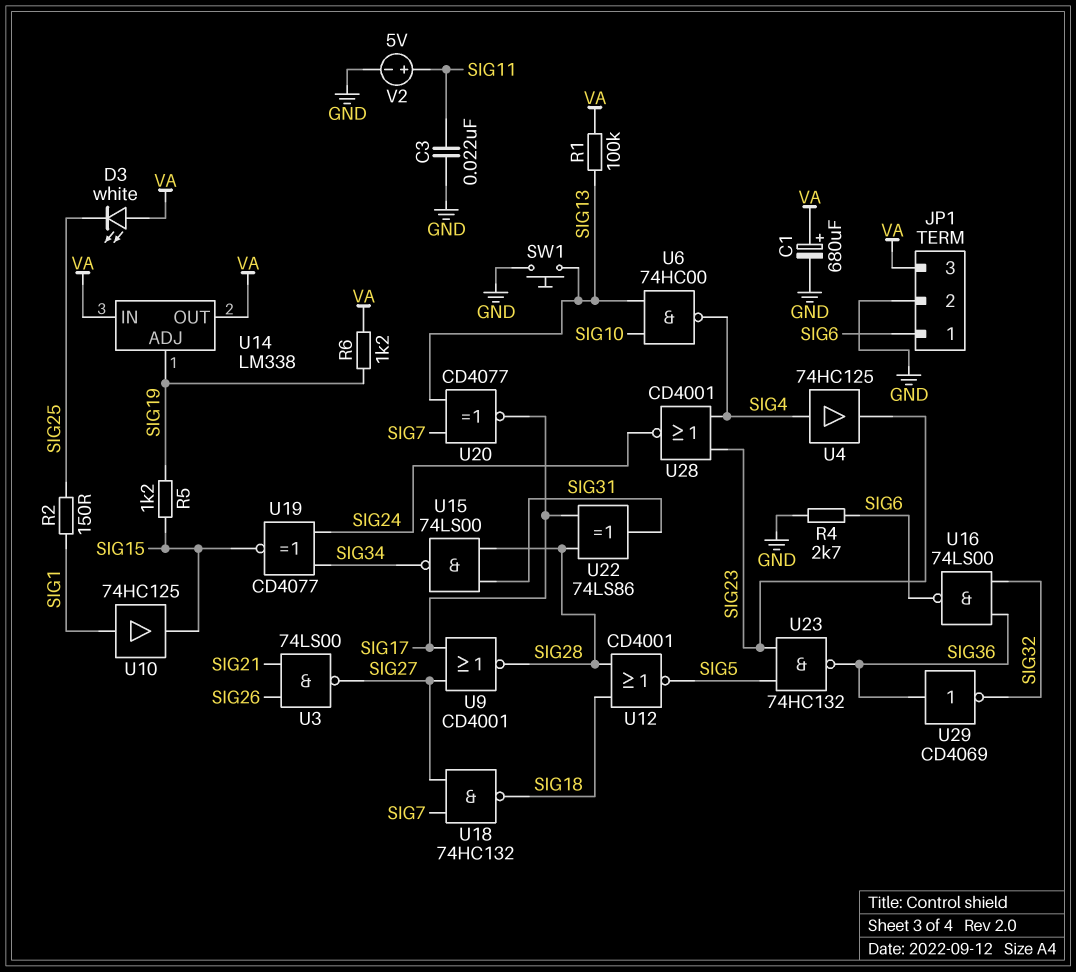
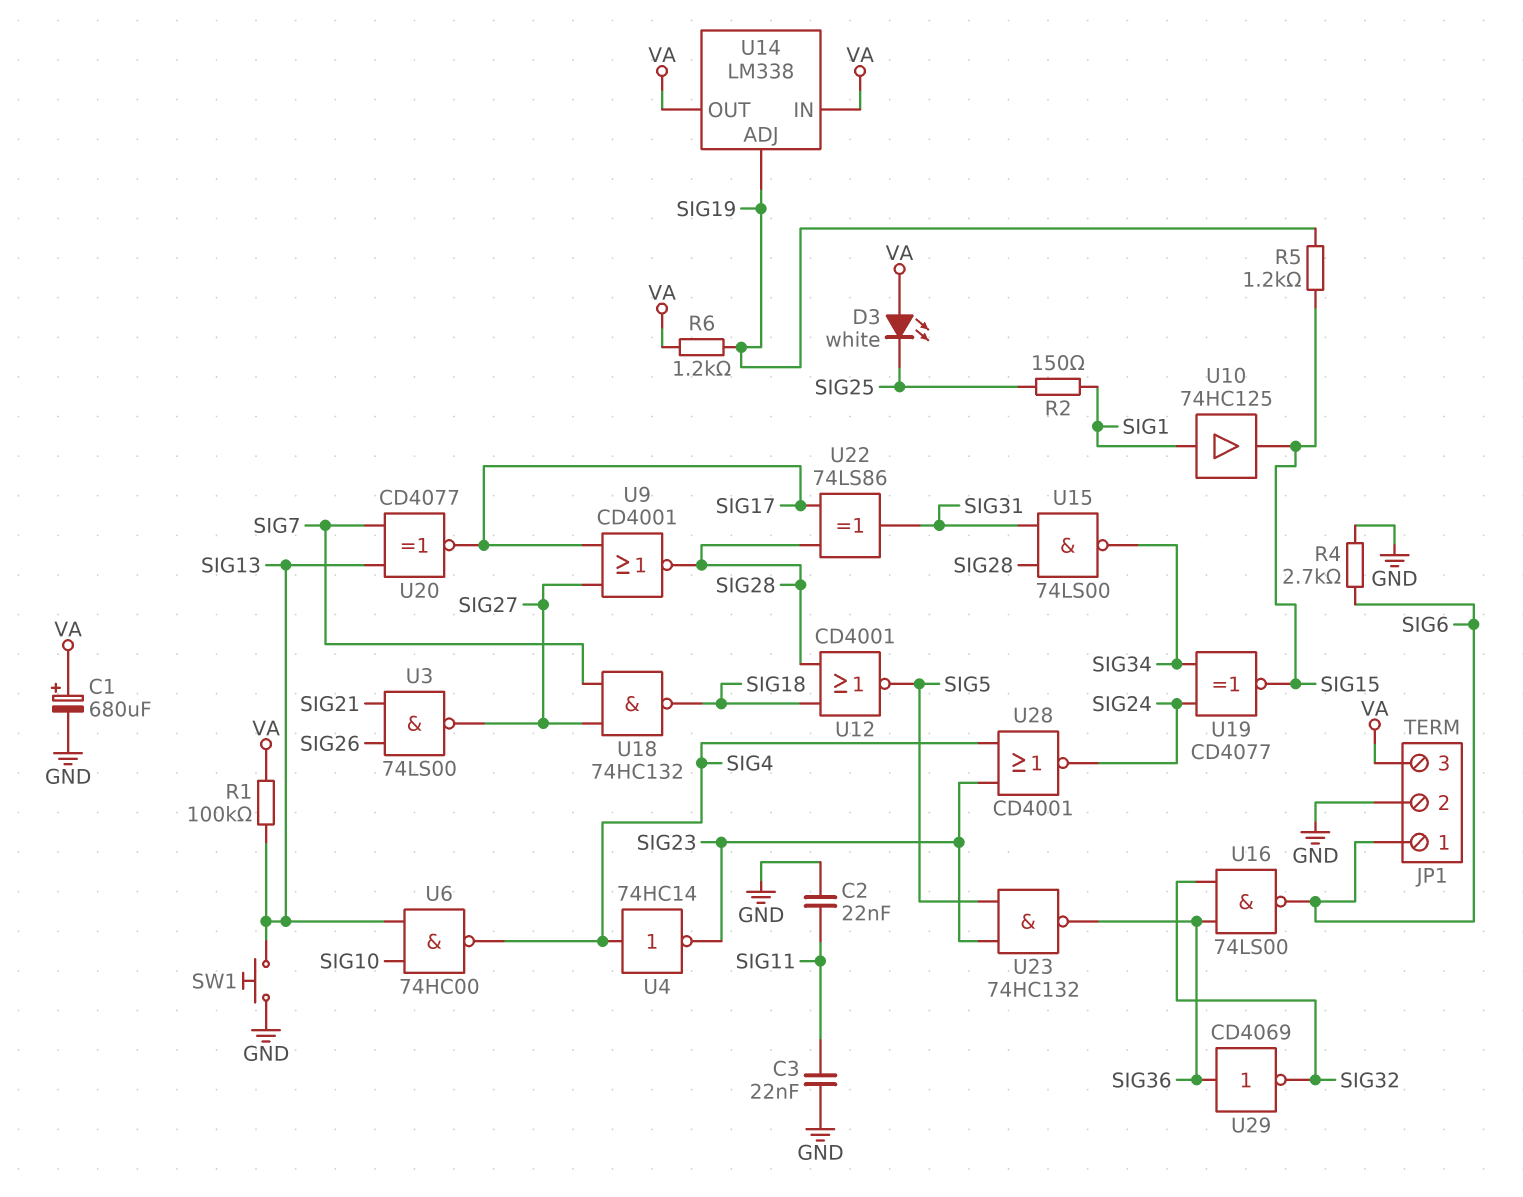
C2: none -> 22nF (GND, SIG11)
U4: buffer 74HC125 (in SIG4, out SIG23) -> NOT 74HC14 (in SIG4, out SIG23)
V2: 5V (plus SIG11, minus GND) -> none

